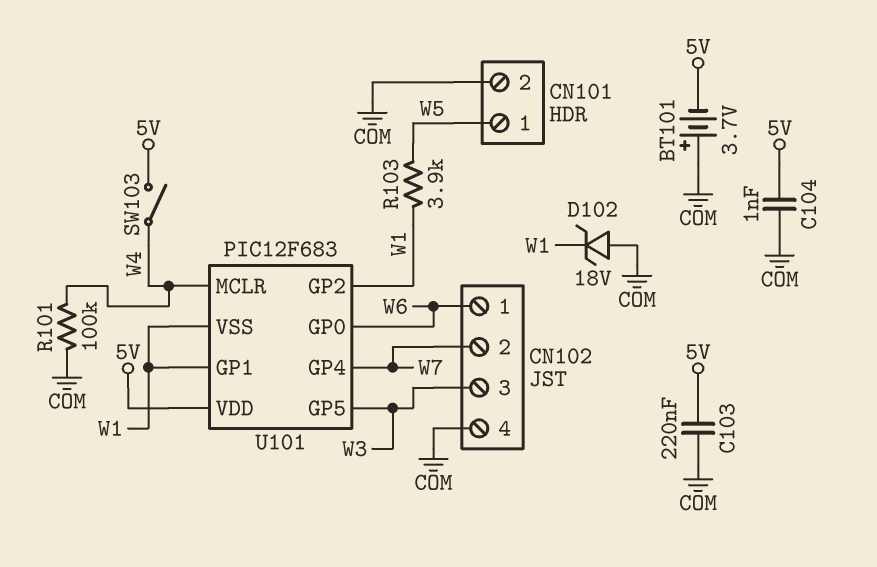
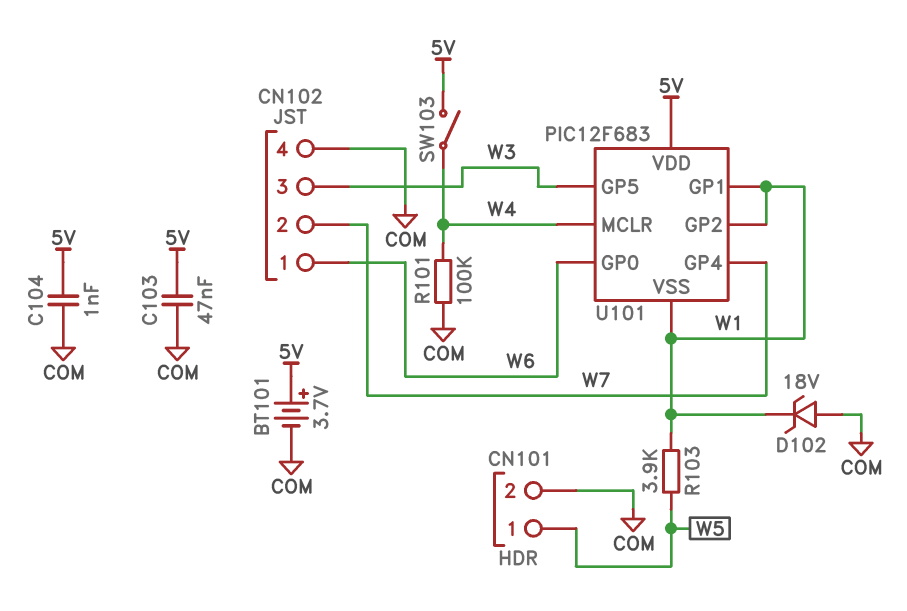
BT101: 3.7V (plus COM, minus 5V) -> 3.7V (plus 5V, minus COM)
C103: 220nF (5V, COM) -> 47nF (5V, COM)

